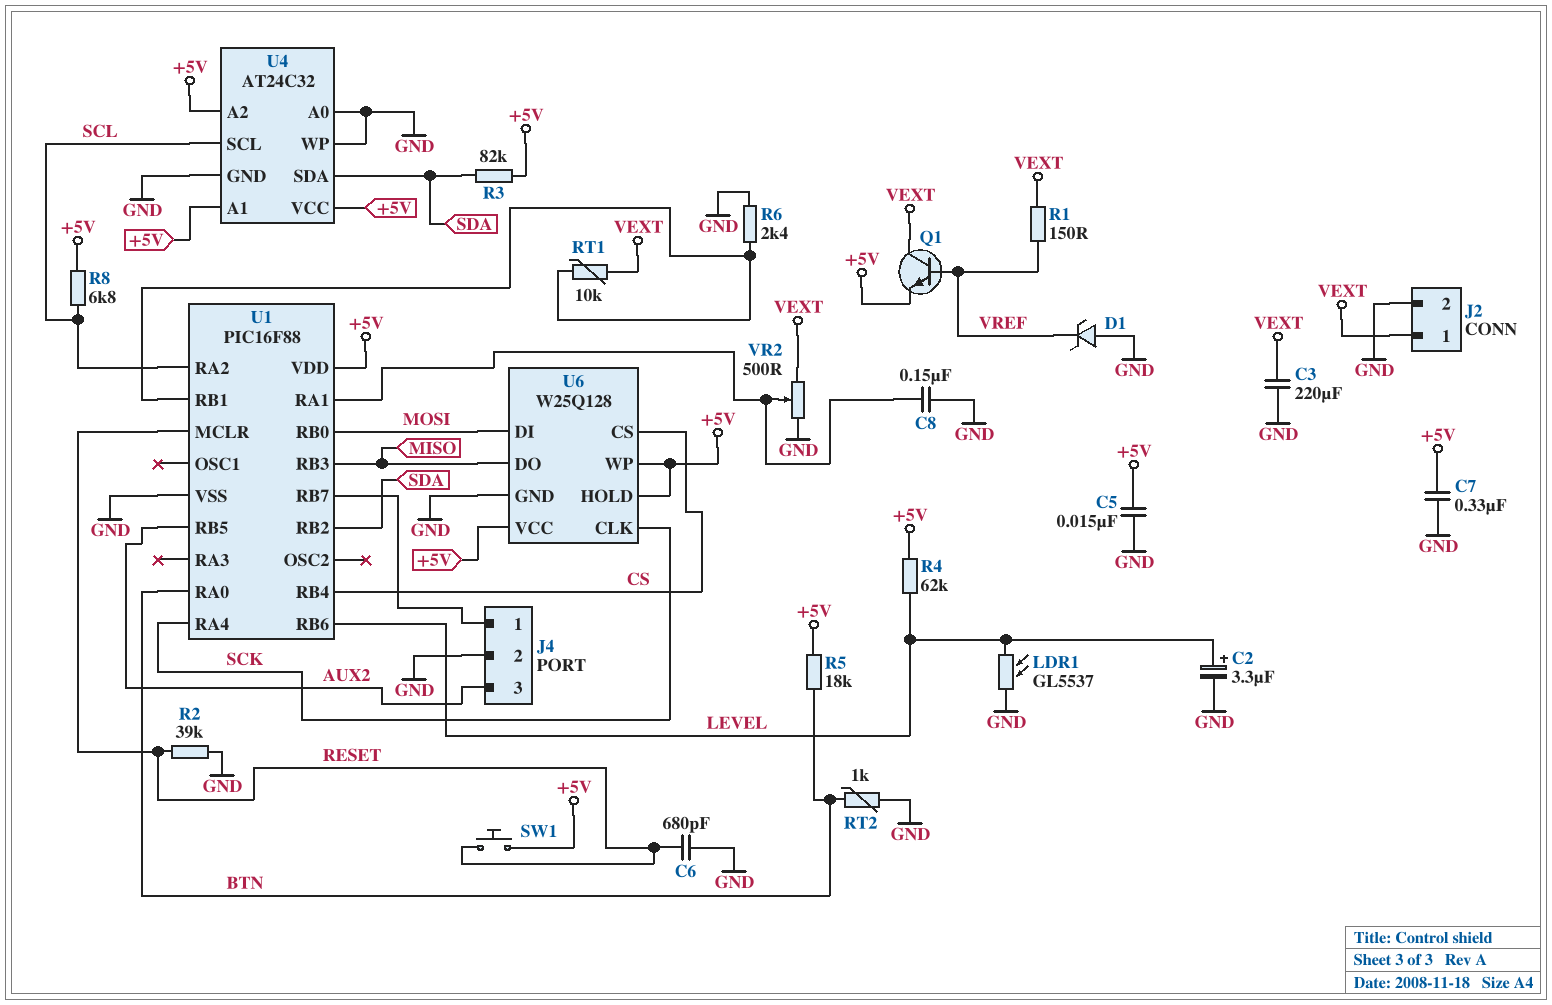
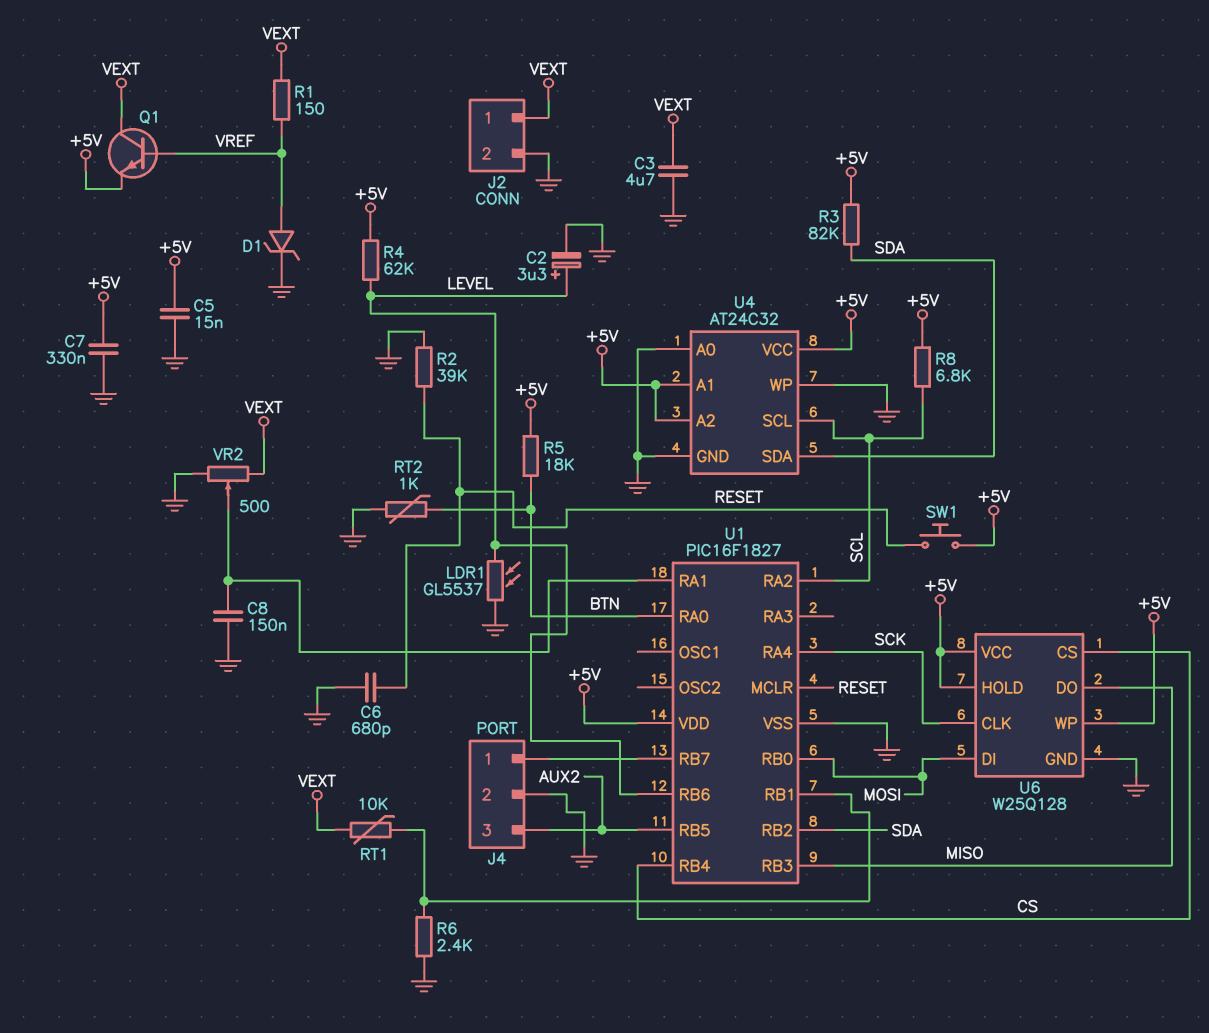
C3: 220uF (GND, VEXT) -> 4.7uF (GND, VEXT)
D1: zener (A GND, K VREF) -> zener (A VREF, K GND)
U1: PIC16F88 -> PIC16F1827

